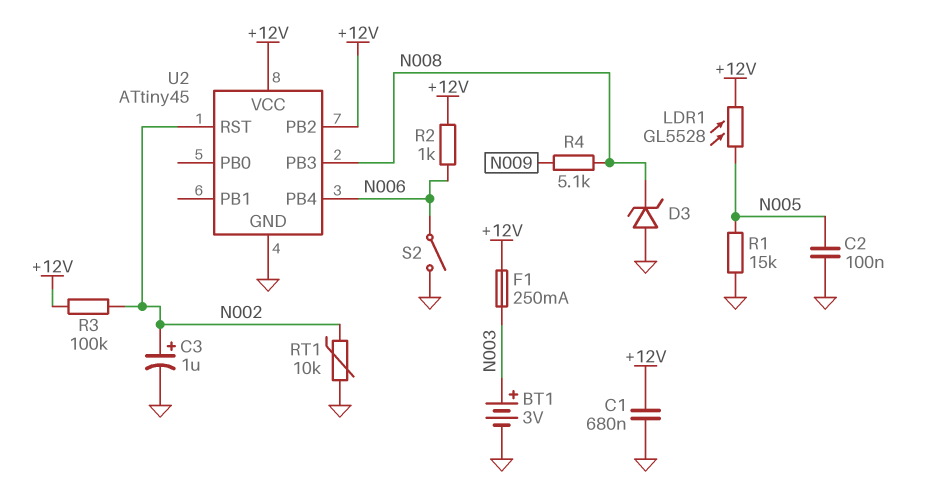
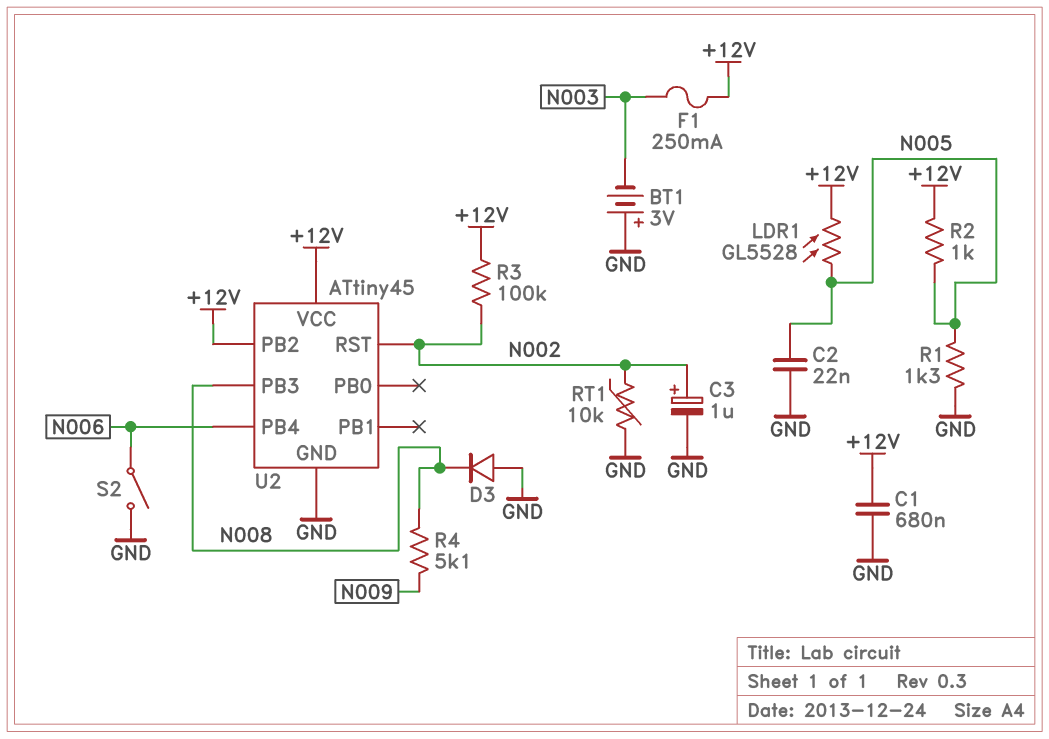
BT1: 3V (plus N003, minus GND) -> 3V (plus GND, minus N003)
C2: 100nF (GND, N005) -> 22nF (GND, N005)
D3: zener (A GND, K N008) -> diode (A GND, K N008)
R1: 15k (GND, N005) -> 1.3k (GND, N005)
R2: 1k (+12V, N006) -> 1k (+12V, N005)

